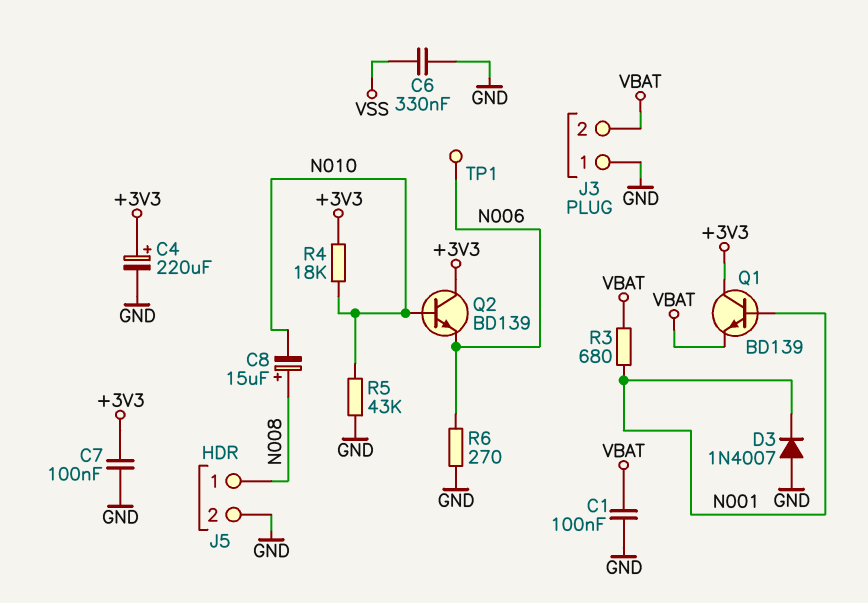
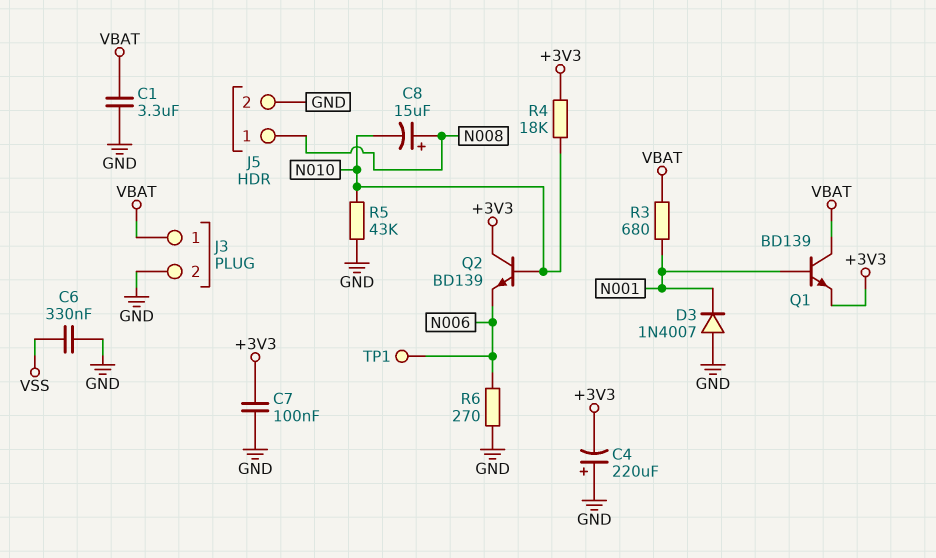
C1: 100nF (GND, VBAT) -> 3.3uF (GND, VBAT)
C4: 220uF (plus +3V3, minus GND) -> 220uF (plus GND, minus +3V3)
J3 pin 1: GND -> VBAT
J3 pin 2: VBAT -> GND
Q1: NPN BD139 (B N001, C +3V3, E VBAT) -> NPN BD139 (B N001, C VBAT, E +3V3)

